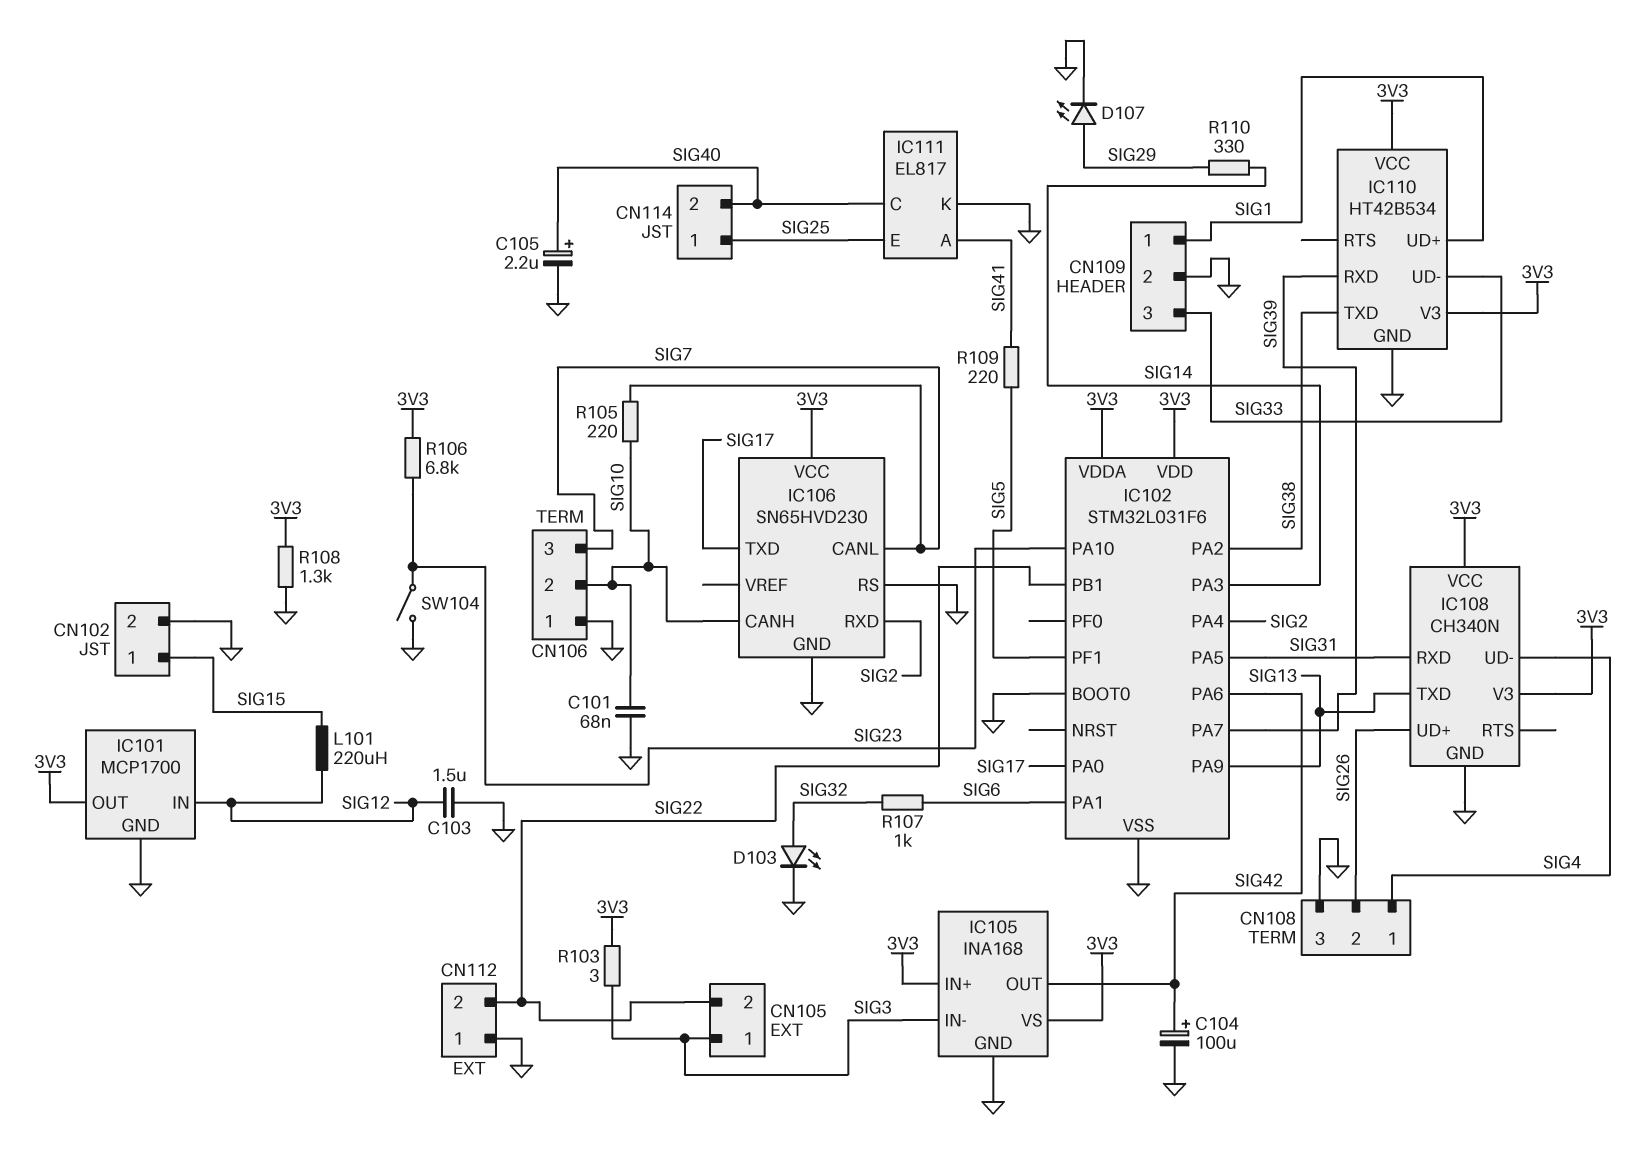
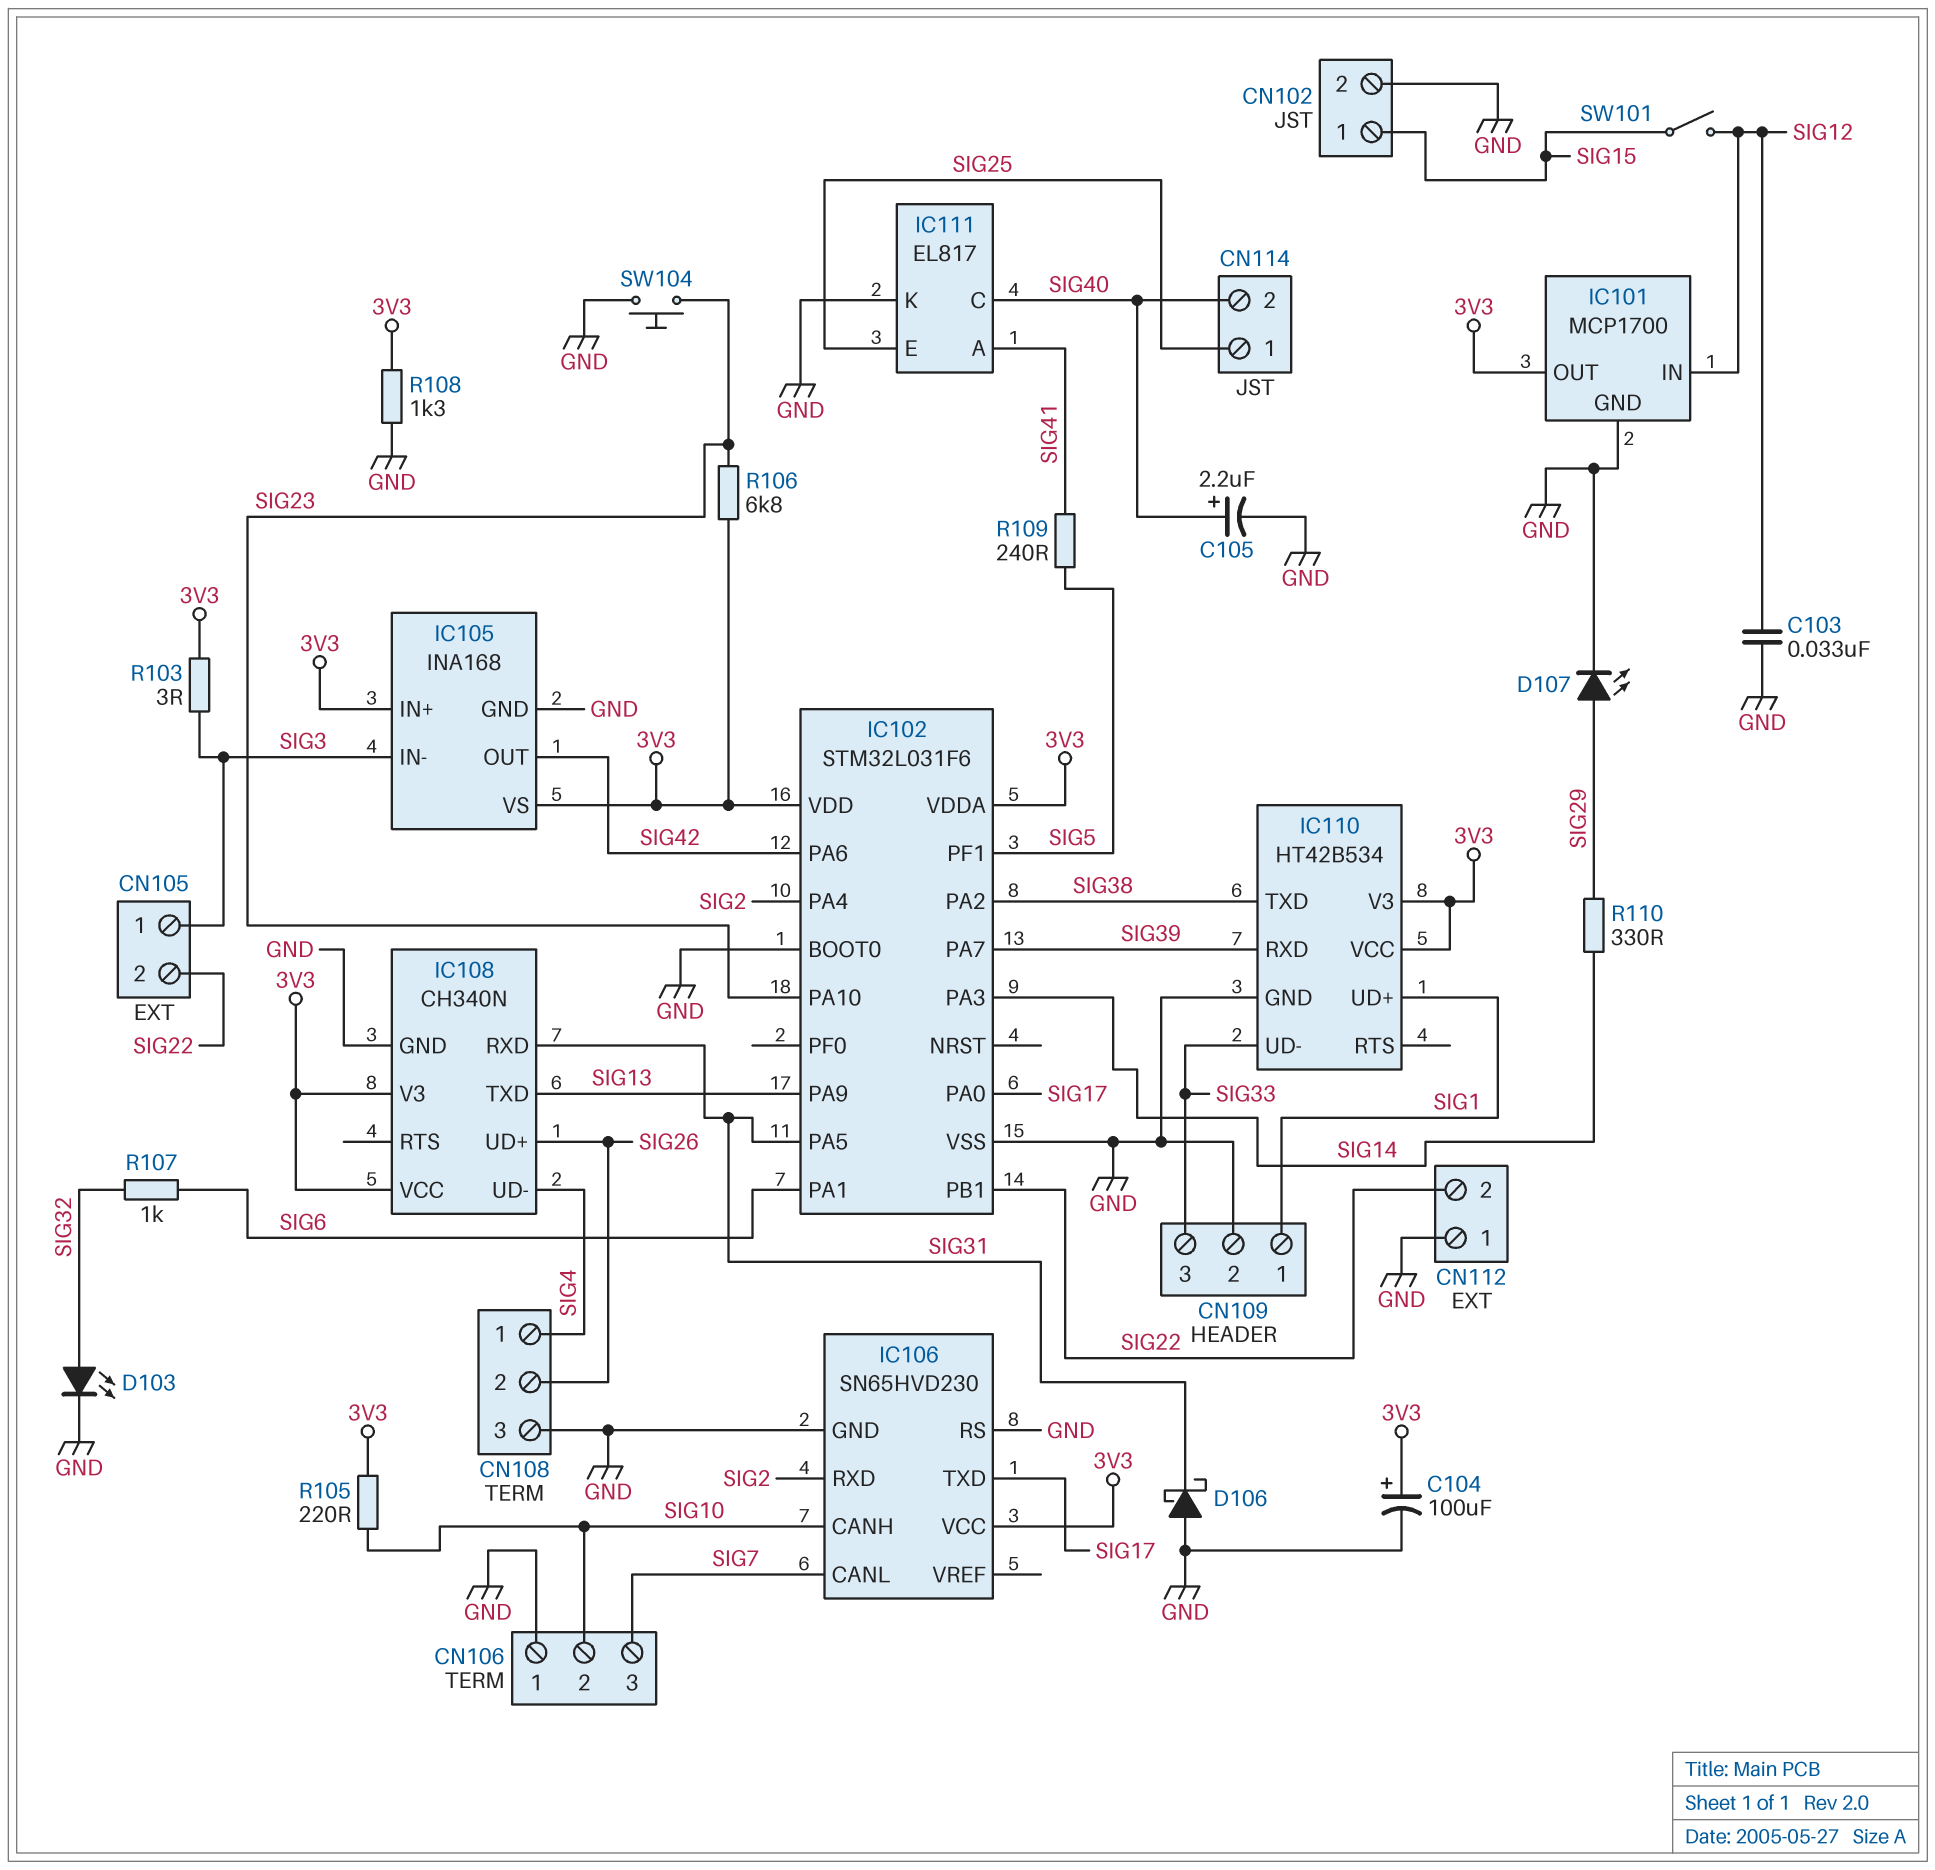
C101: 68nF (GND, SIG10) -> none
C103: 1.5uF (GND, SIG12) -> 33nF (GND, SIG12)
C104: 100uF (plus SIG42, minus GND) -> 100uF (plus 3V3, minus GND)
D106: none -> schottky (A GND, K SIG31)
L101: 220uH (SIG12, SIG15) -> none
R105: 220 (SIG7, SIG10) -> 220 (3V3, SIG10)
R109: 220 (SIG5, SIG41) -> 240 (SIG5, SIG41)
SW101: none -> switch (SIG12, SIG15)
SW104: switch (GND, SIG23) -> button (GND, SIG23)

